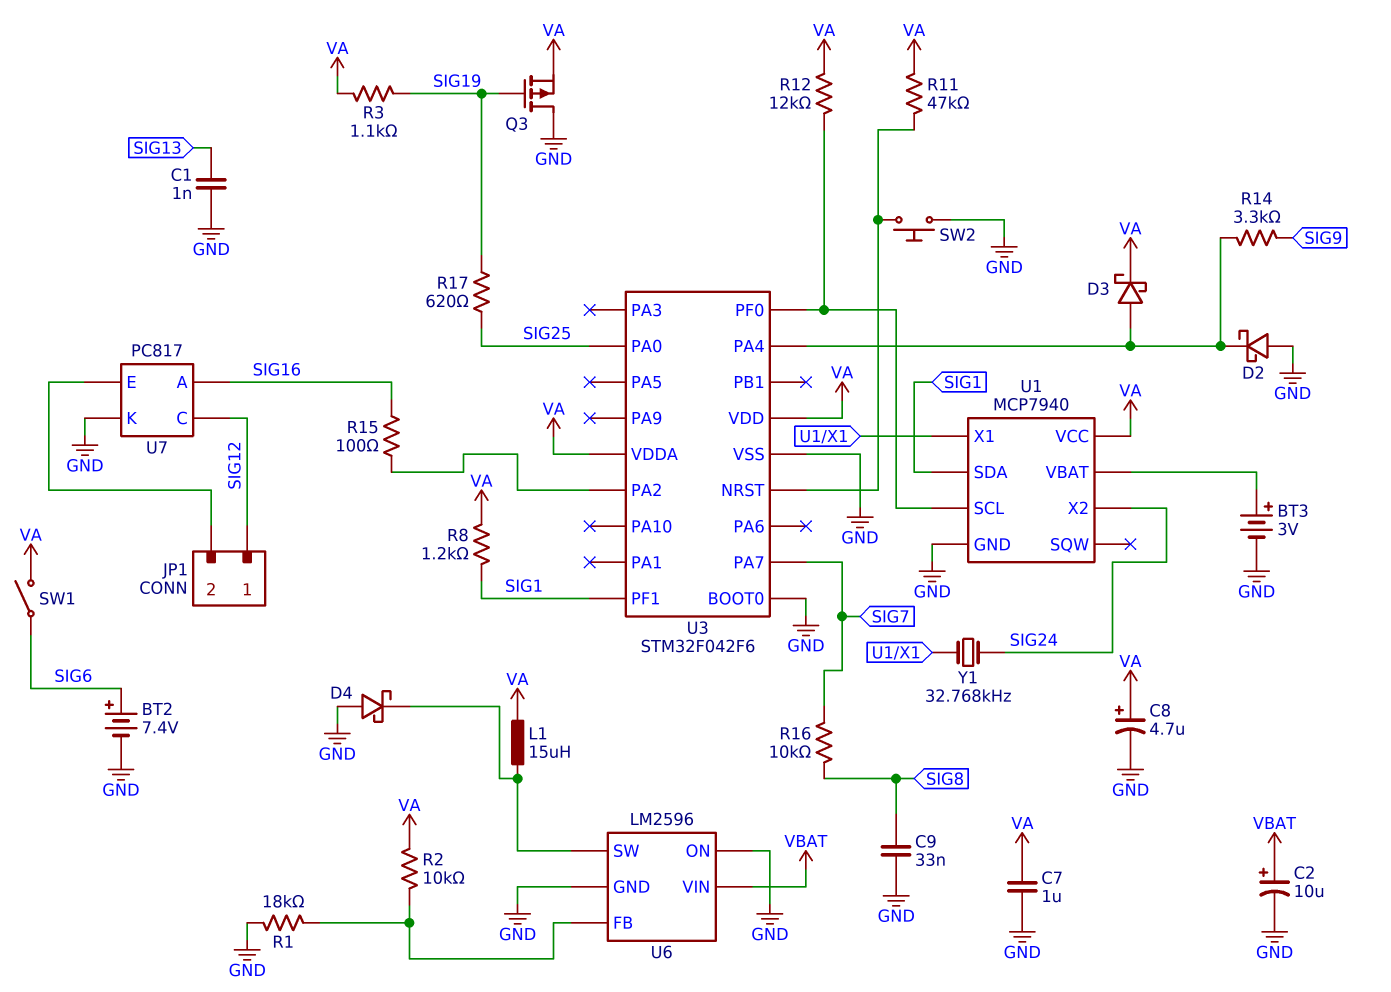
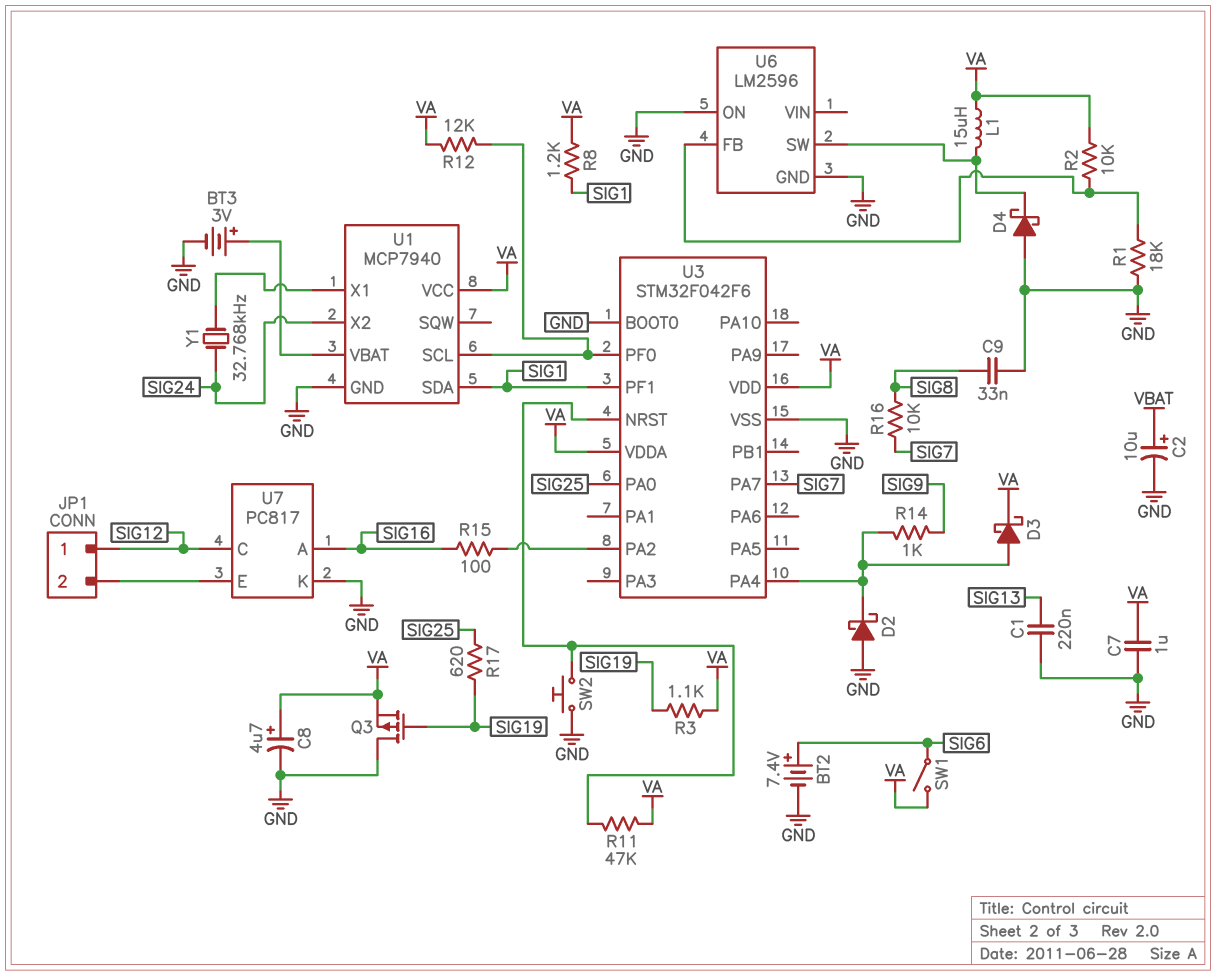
C1: 1nF (GND, SIG13) -> 220nF (GND, SIG13)
R14: 3.3k (SIG9, U3/PA4) -> 1k (SIG9, U3/PA4)
U6 pin VIN: VBAT -> none

